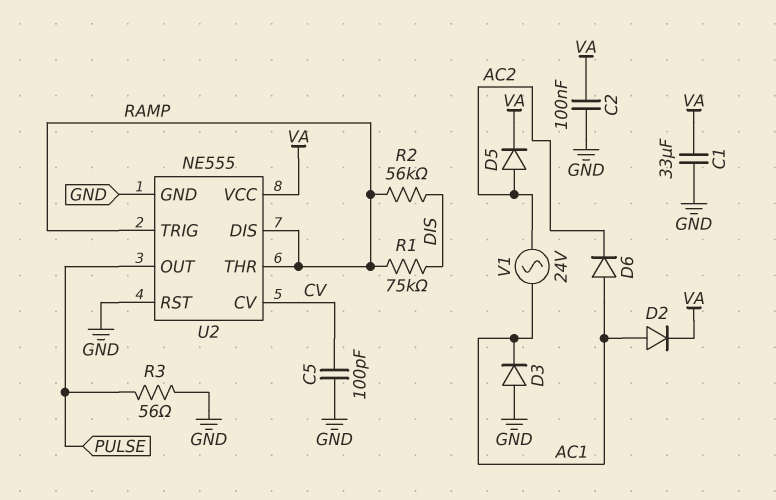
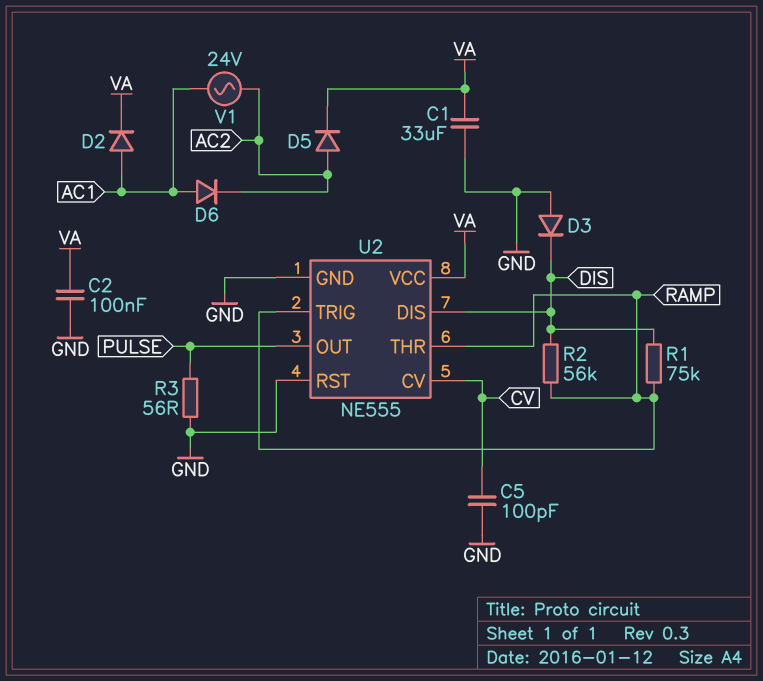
D3: diode (A GND, K AC1) -> diode (A GND, K DIS)
U2 pin DIS: RAMP -> DIS

